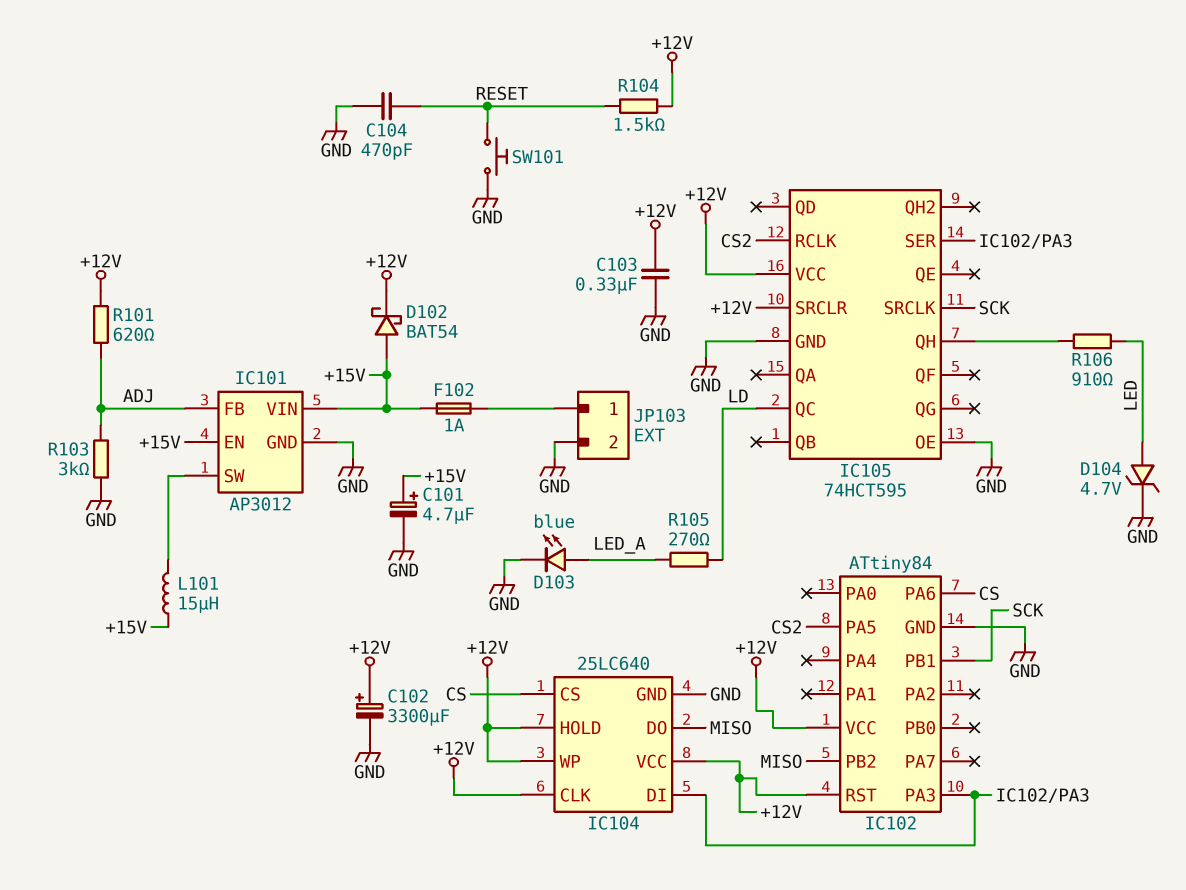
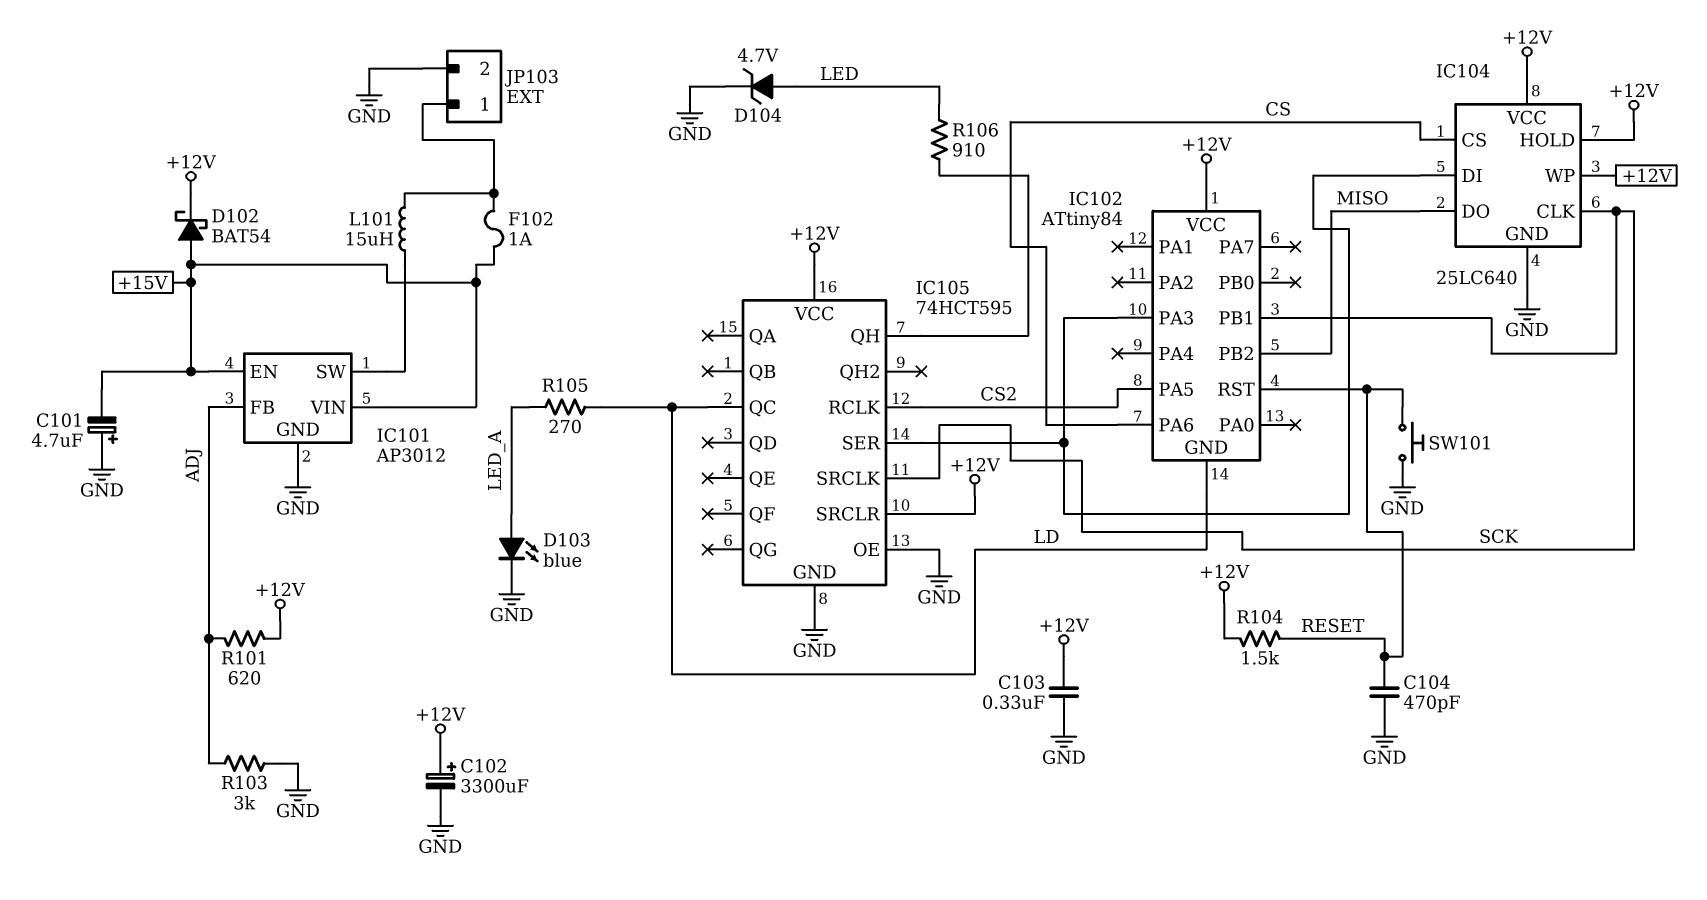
C101: 4.7uF (plus +15V, minus GND) -> 4.7uF (plus GND, minus +15V)
IC102 pin GND: GND -> LD
IC102 pin RST: +12V -> RESET
IC104 pin CLK: +12V -> SCK
L101: 15uH (+15V, IC101/SW) -> 15uH (IC101/SW, JP103/1)

